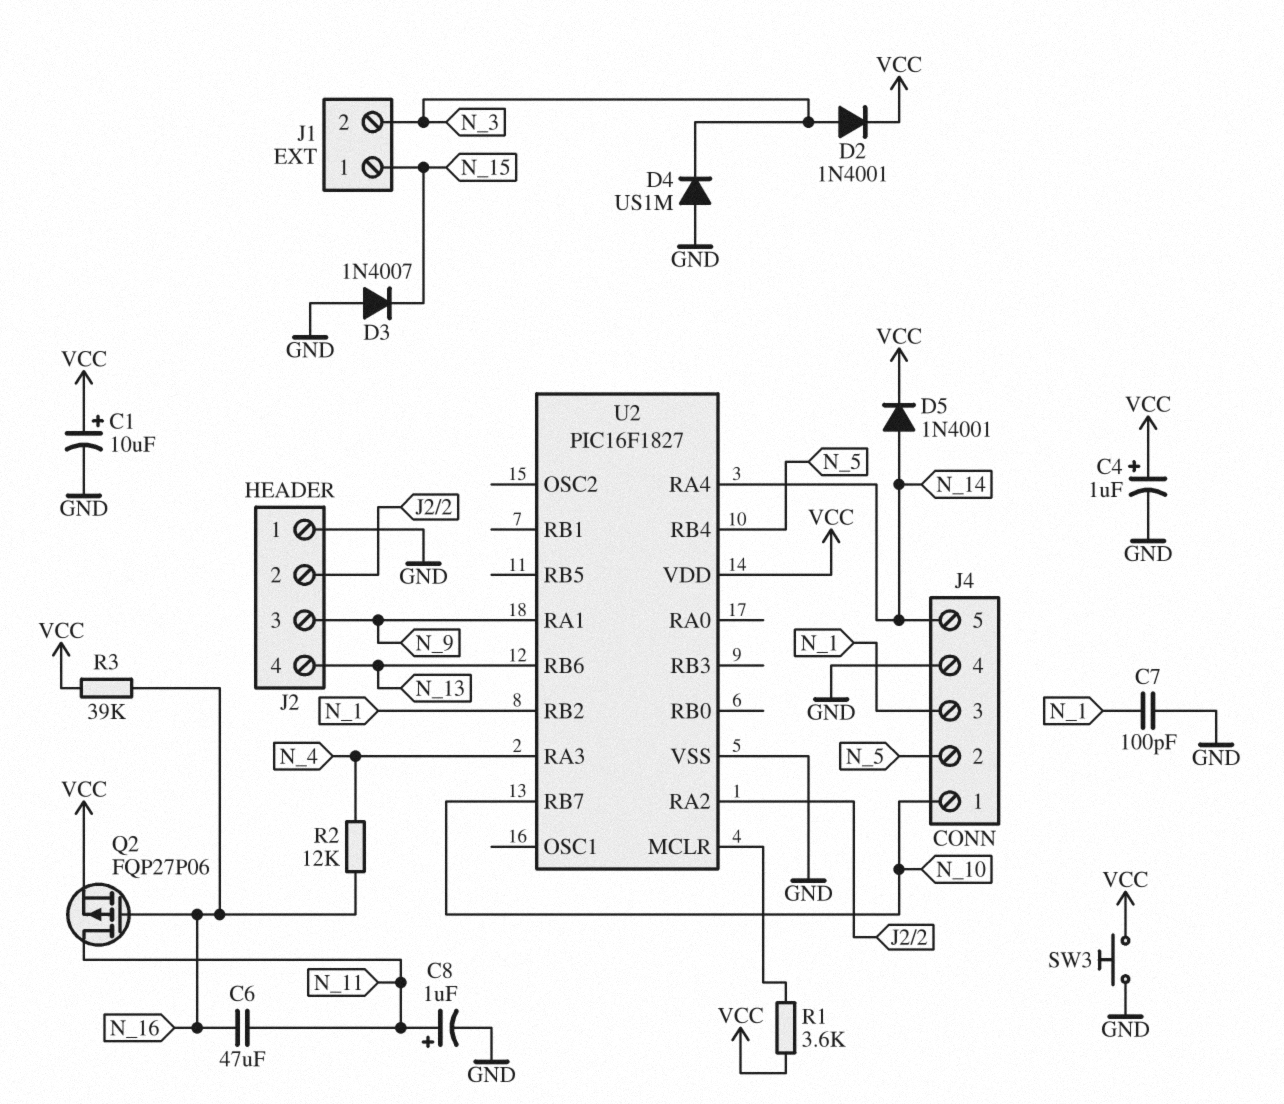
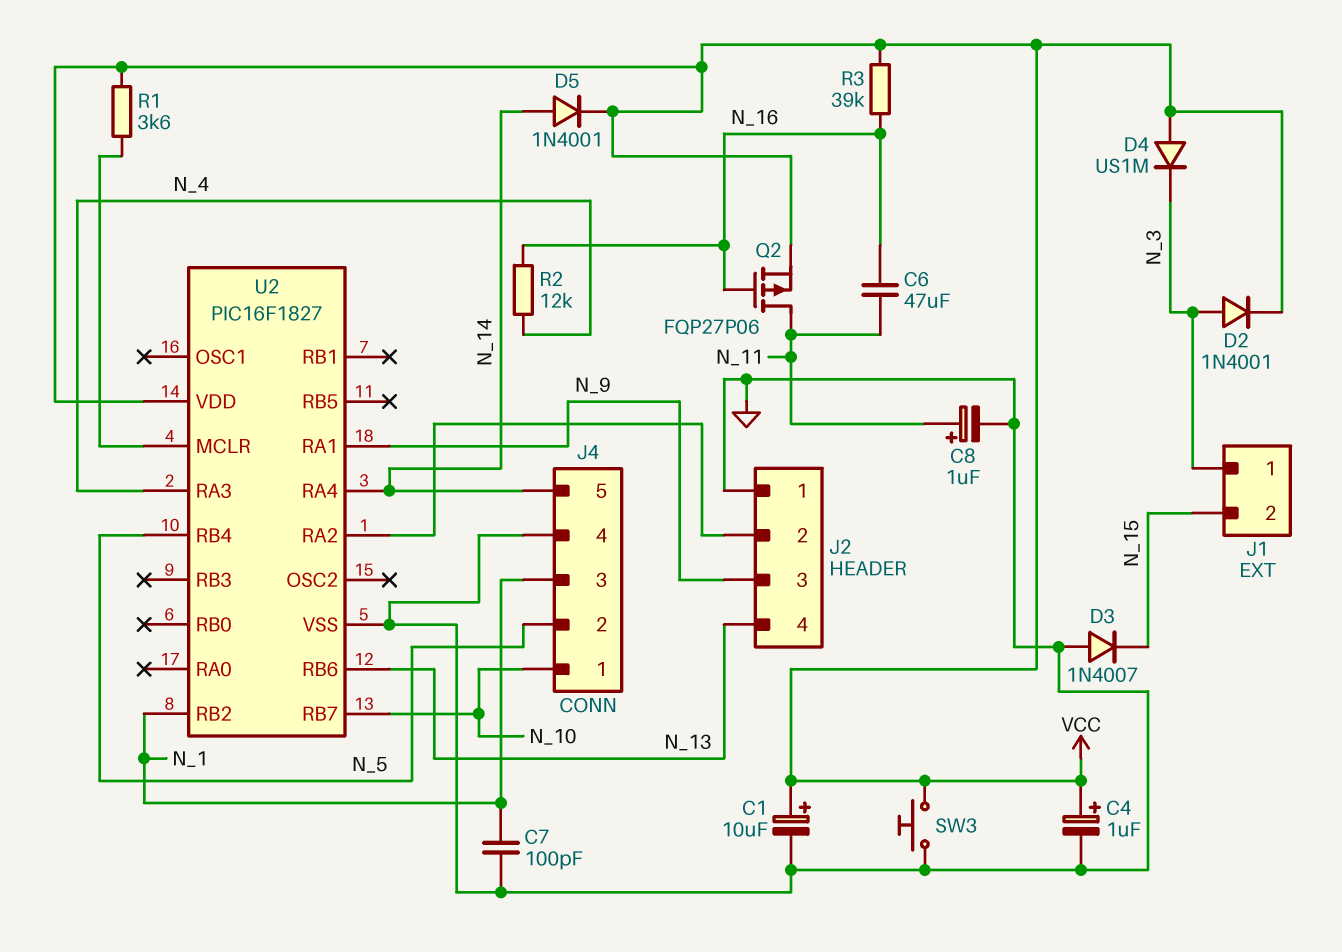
D4: diode US1M (A GND, K N_3) -> diode US1M (A VCC, K N_3)
J1 pin 1: N_15 -> N_3
J1 pin 2: N_3 -> N_15

